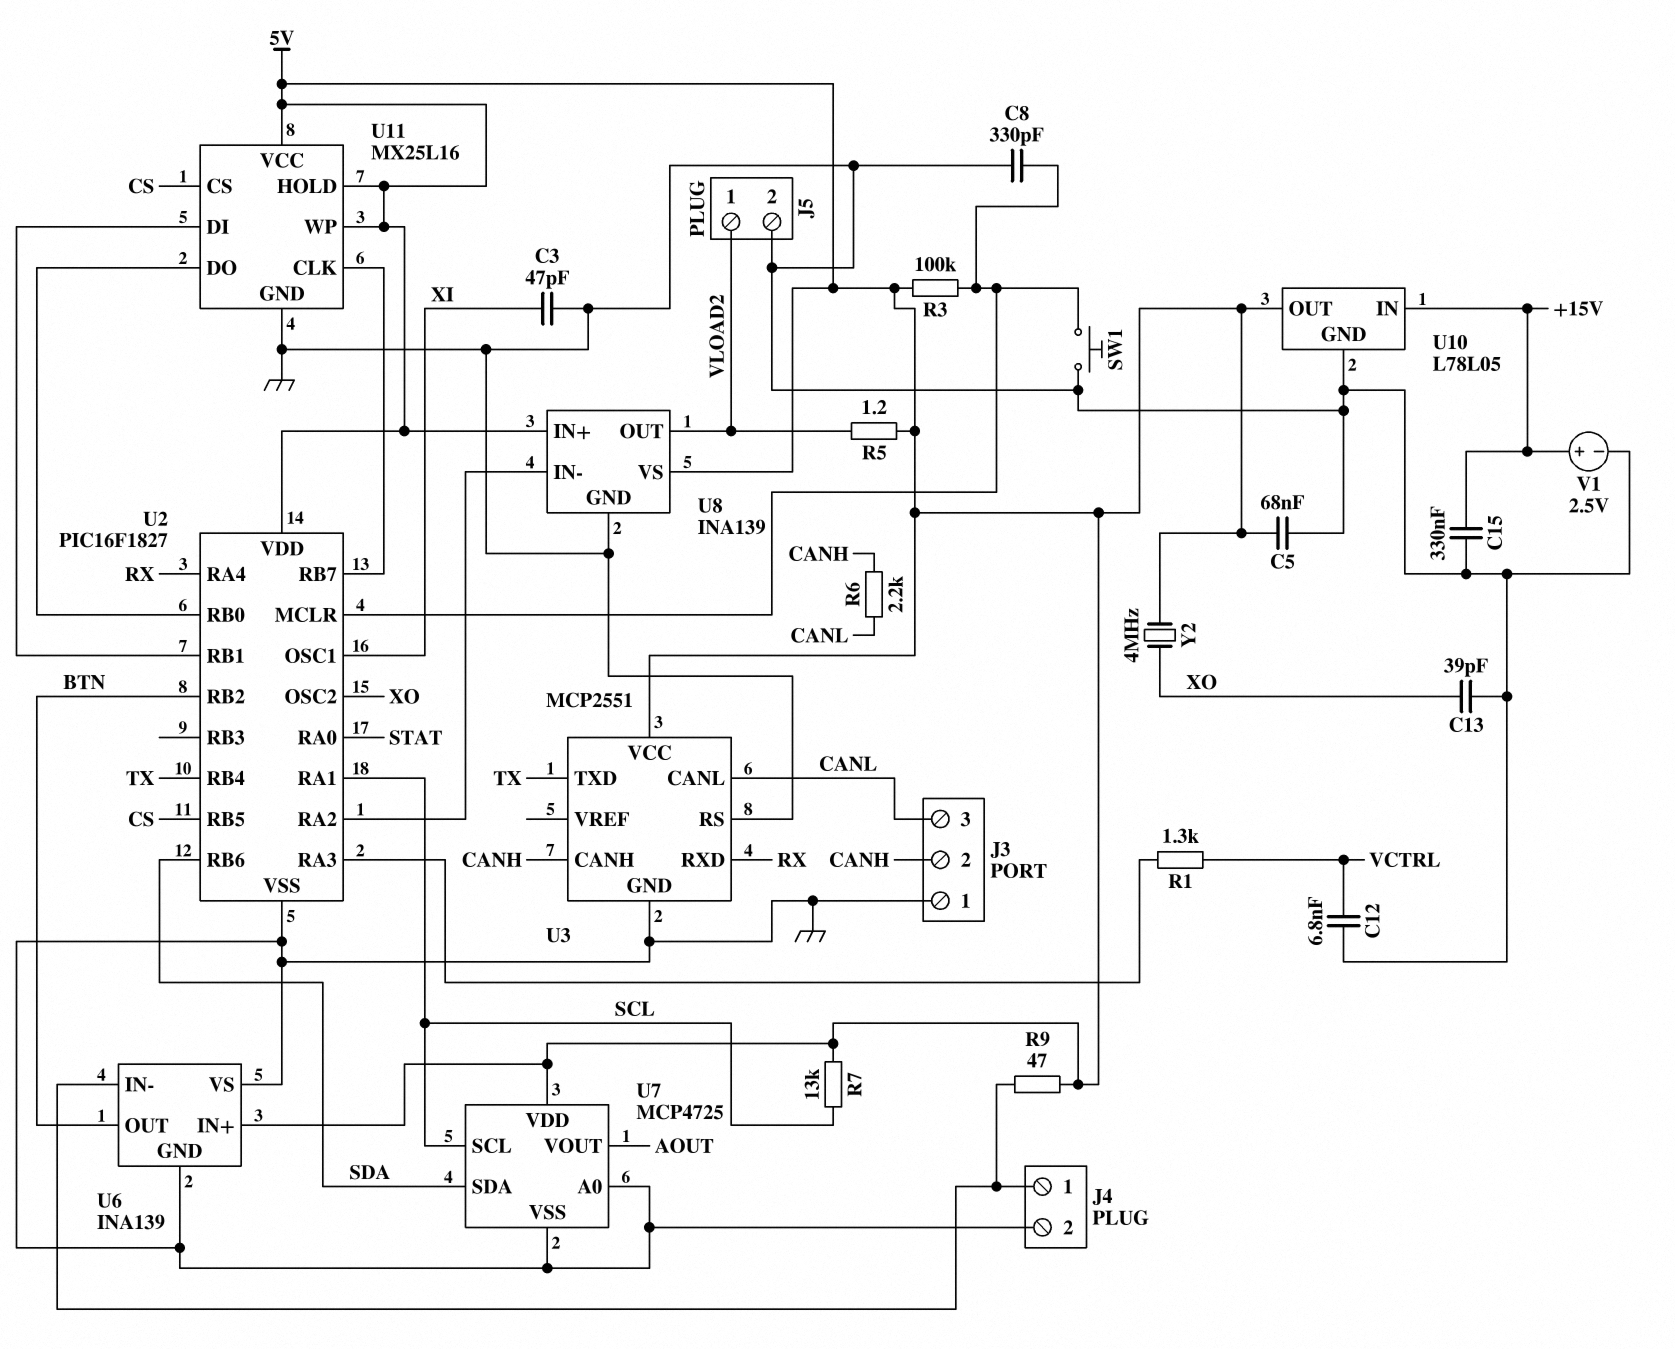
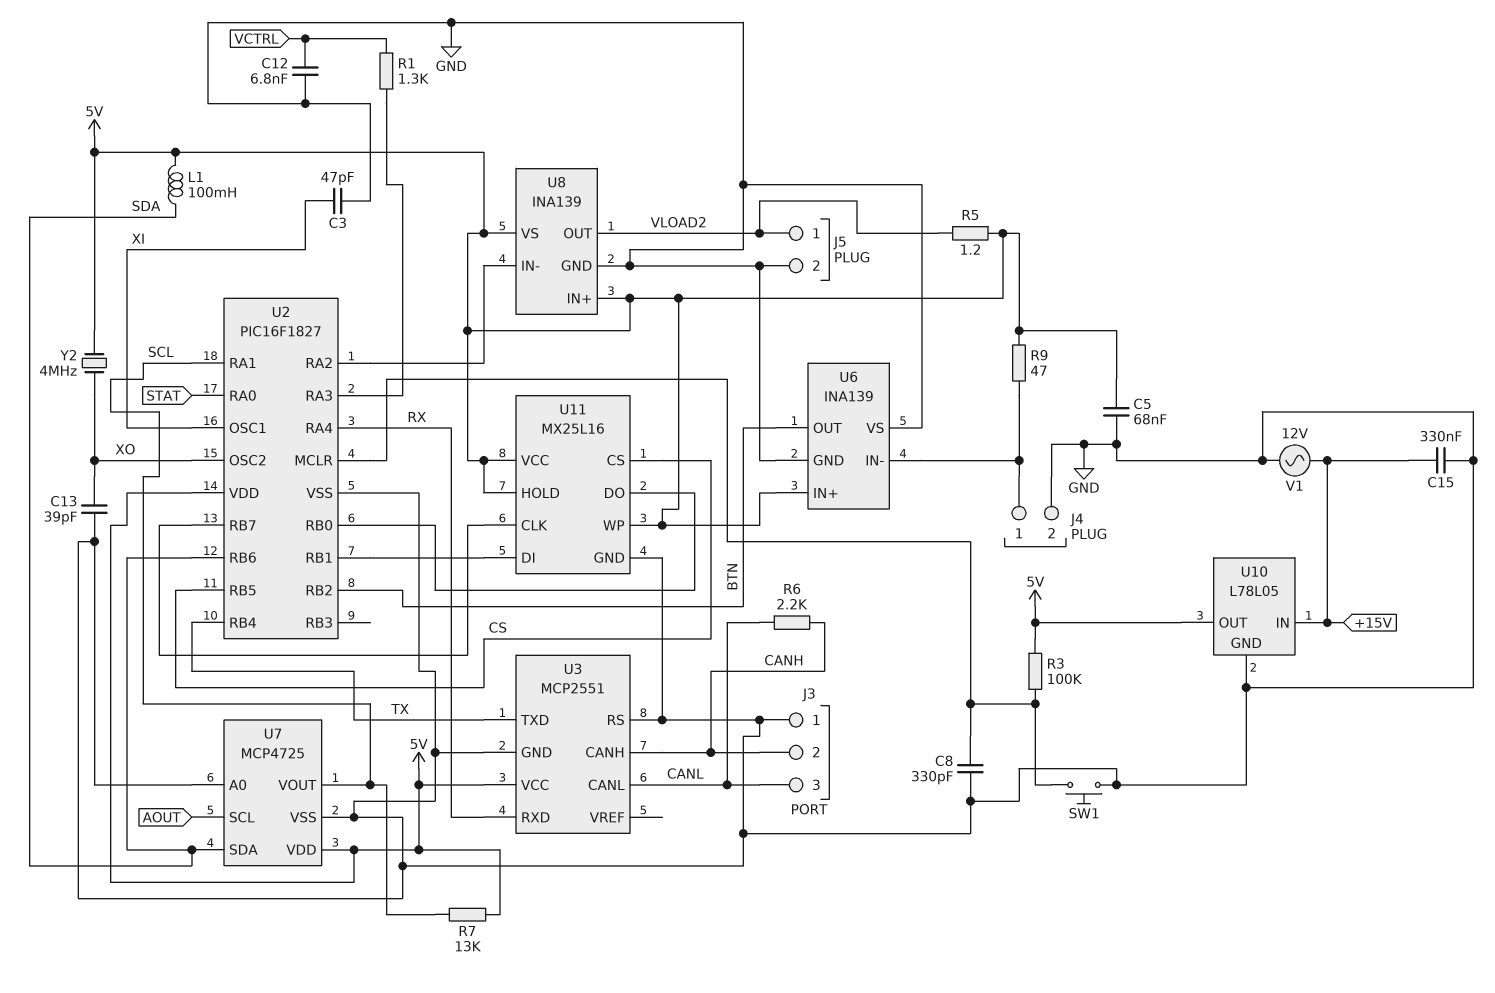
L1: none -> 100mH (5V, SDA)
U7 pin SCL: SCL -> AOUT
U7 pin VOUT: AOUT -> SCL
V1: 2.5V (plus +15V, minus GND) -> AC 12V (+15V, GND)

